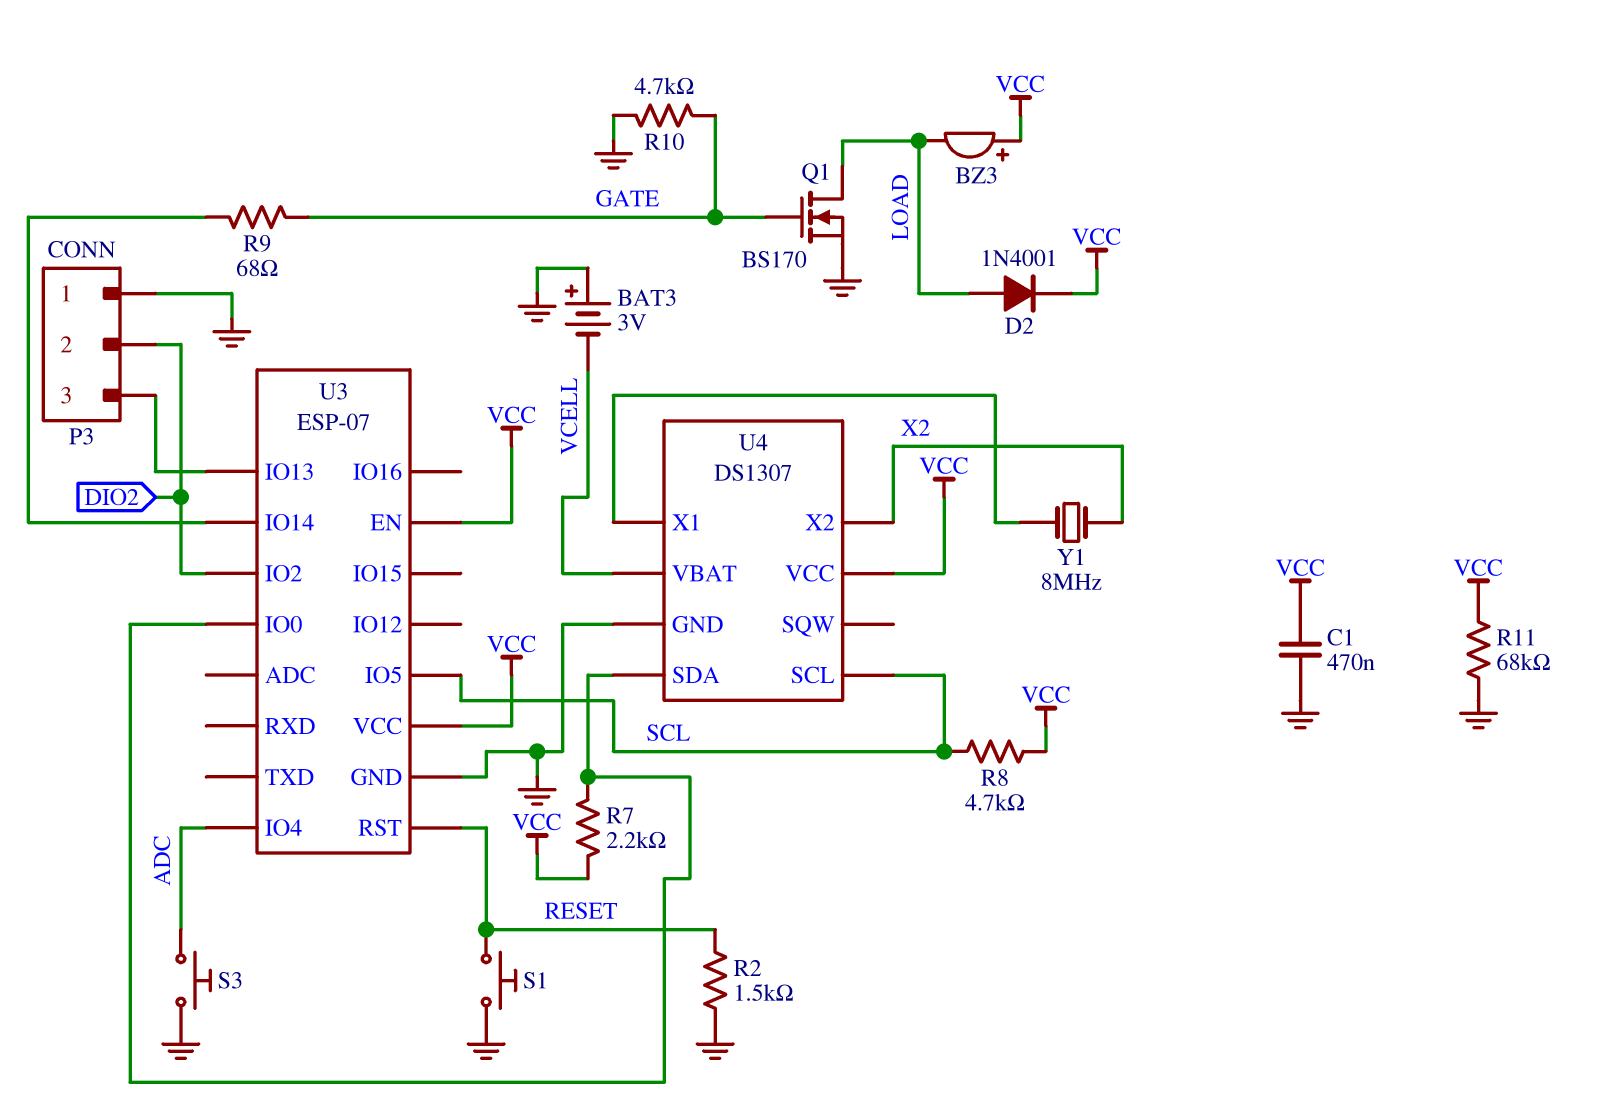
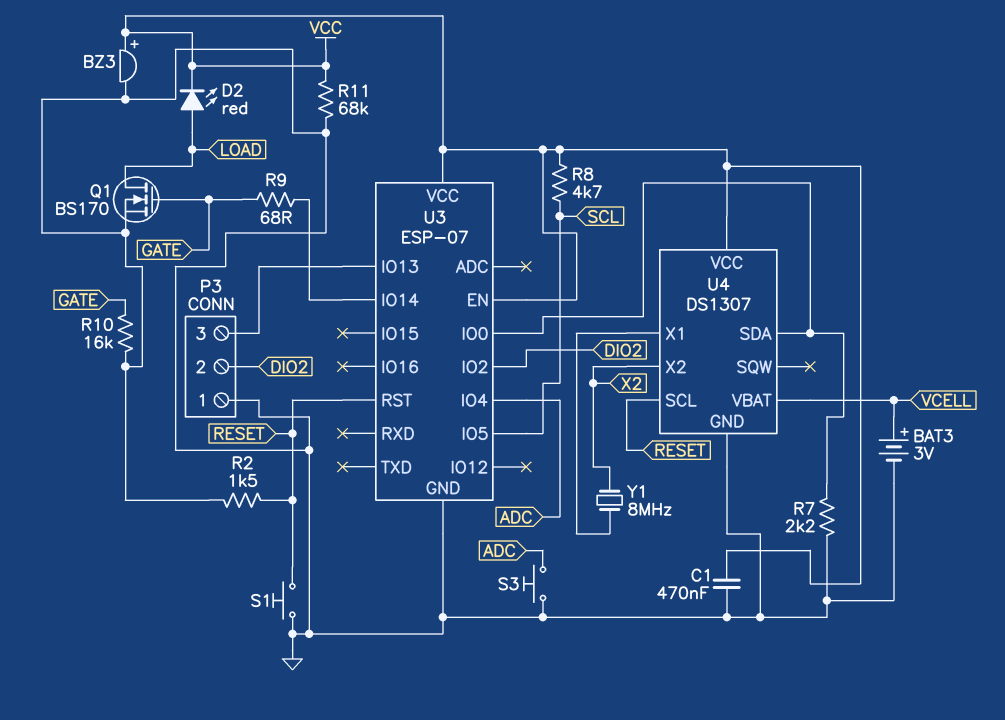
BAT3: 3V (plus GND, minus VCELL) -> 3V (plus VCELL, minus GND)
BZ3: buzzer (plus VCC, minus LOAD) -> buzzer (plus VCC, minus GND)
D2: diode 1N4001 (A LOAD, K VCC) -> LED red (A LOAD, K VCC)
R7: 2.2k (U3/IO0, VCC) -> 2.2k (GND, U3/IO0)
R10: 4.7k (GATE, GND) -> 16k (GATE, GND)
U4 pin SCL: SCL -> RESET

